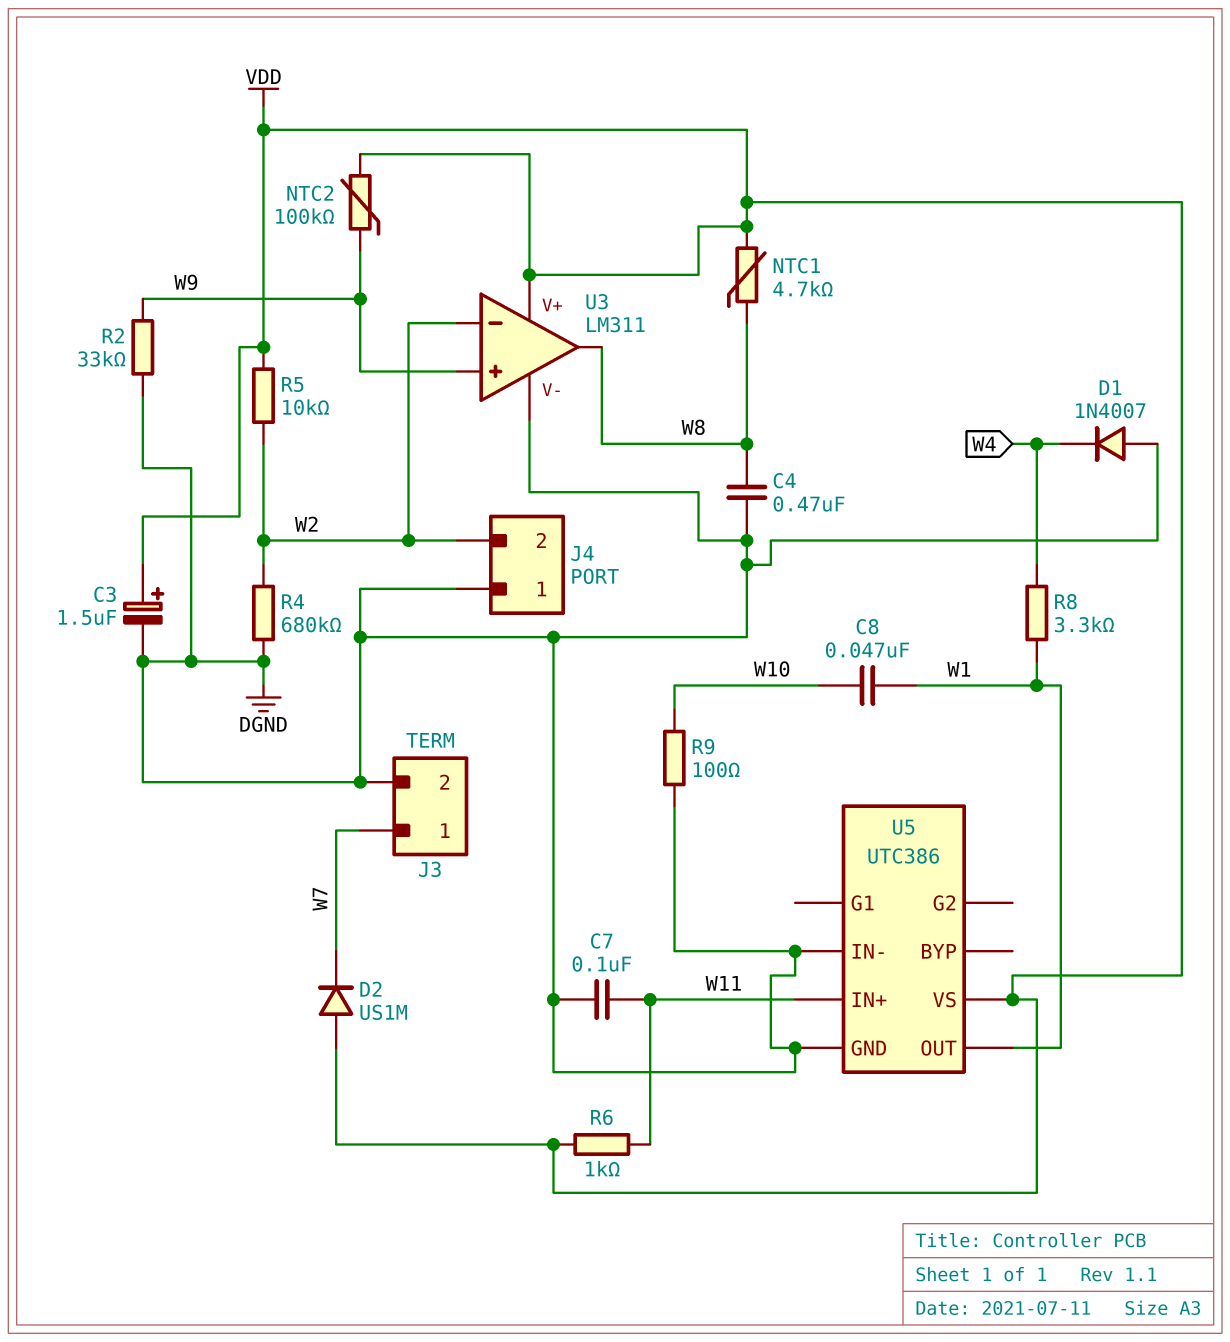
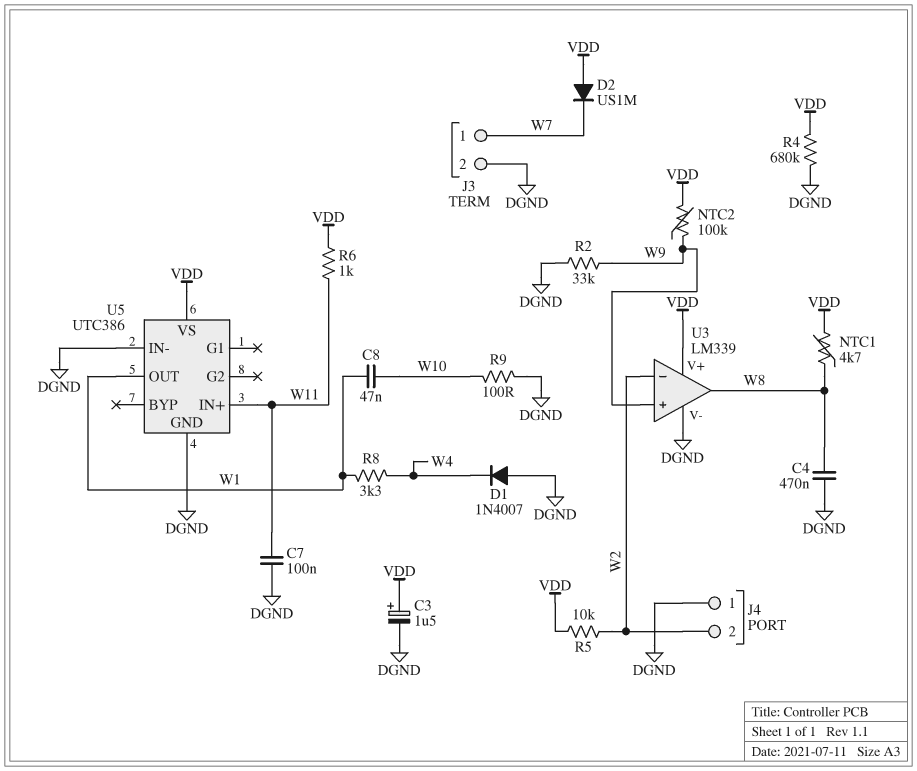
R4: 680k (DGND, W2) -> 680k (DGND, VDD)
U3: LM311 -> LM339

